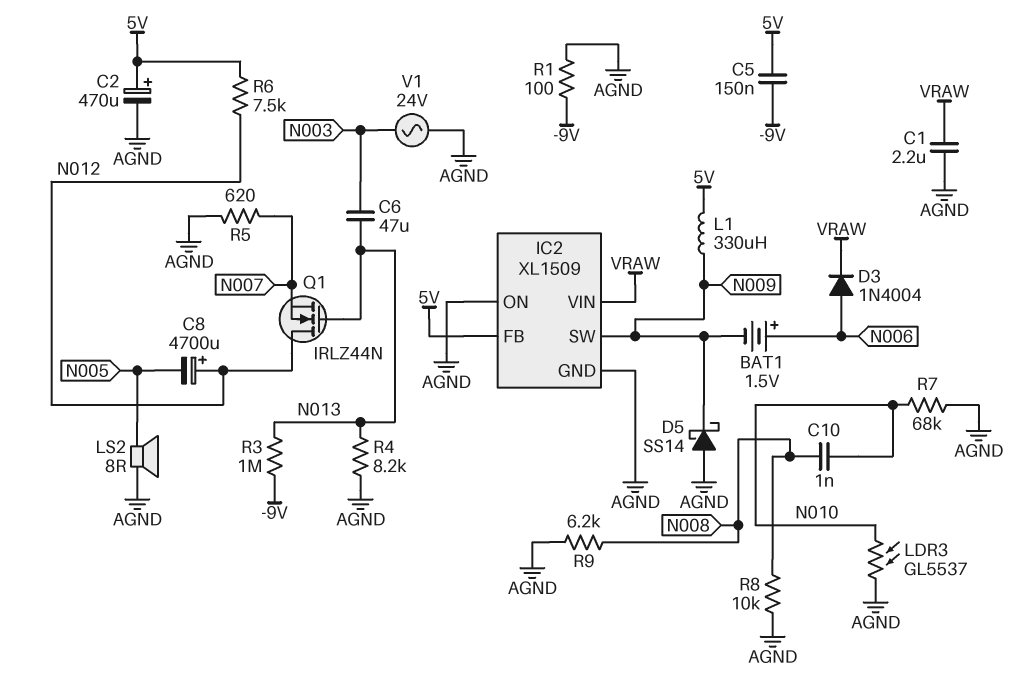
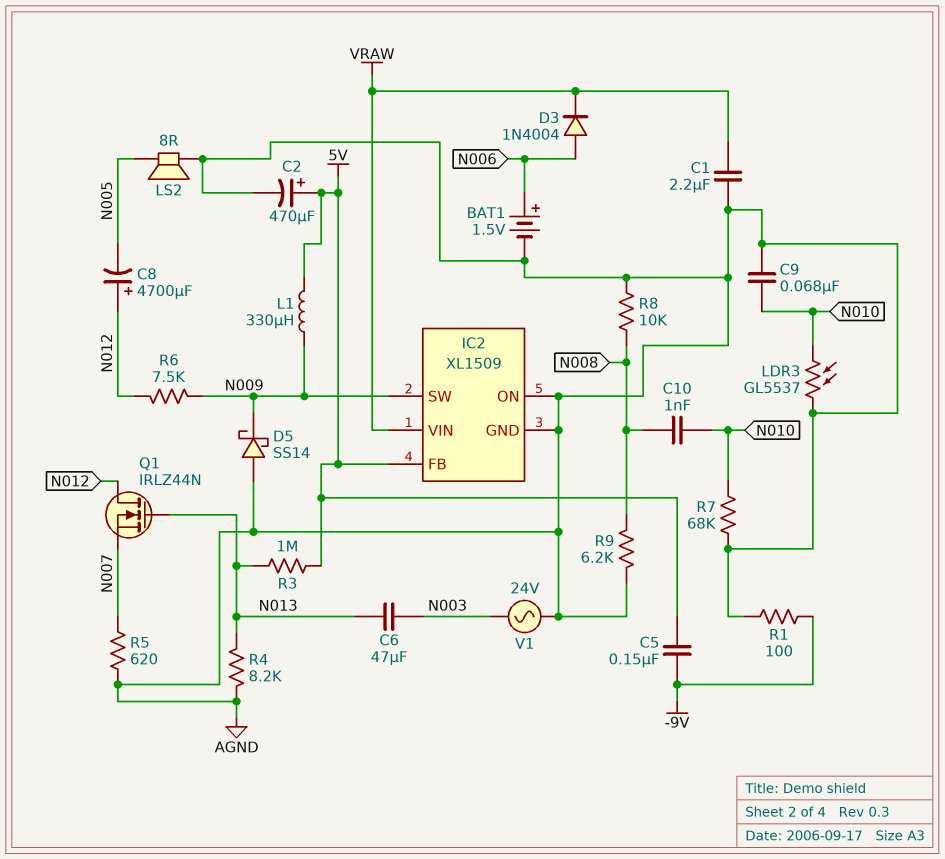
BAT1: 1.5V (plus N006, minus N009) -> 1.5V (plus N006, minus AGND)
C9: none -> 68nF (AGND, N010)
R3: 1M (-9V, N013) -> 1M (5V, N013)
R6: 7.5k (5V, N012) -> 7.5k (N009, N012)

